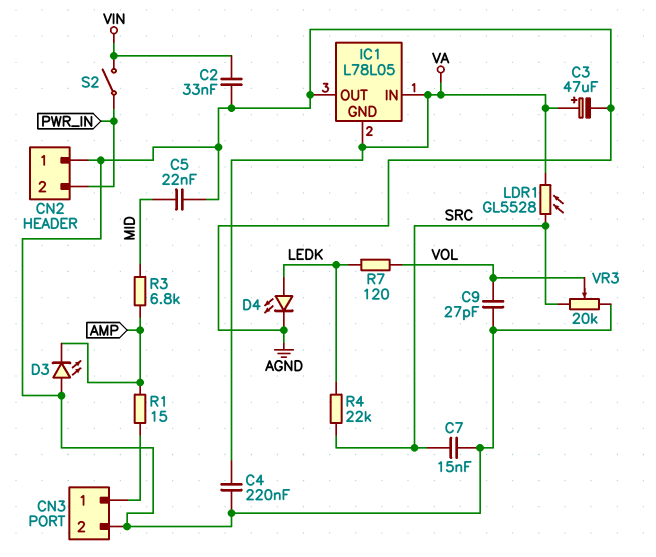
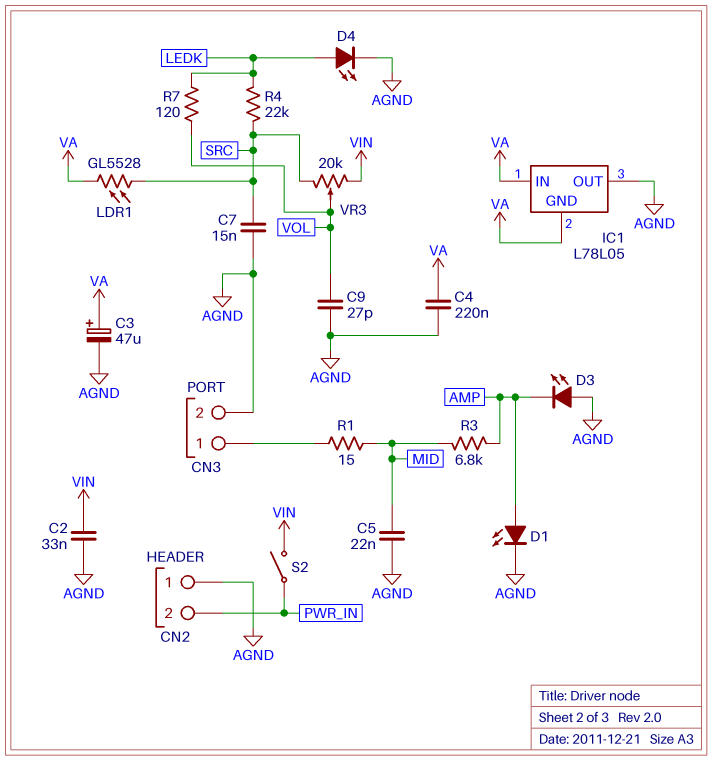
D1: none -> LED (A AMP, K AGND)
R1: 15 (AMP, CN3/1) -> 15 (CN3/1, MID)
VR3: 20k (AGND, SRC, wiper VOL) -> 20k (SRC, VIN, wiper VOL)

